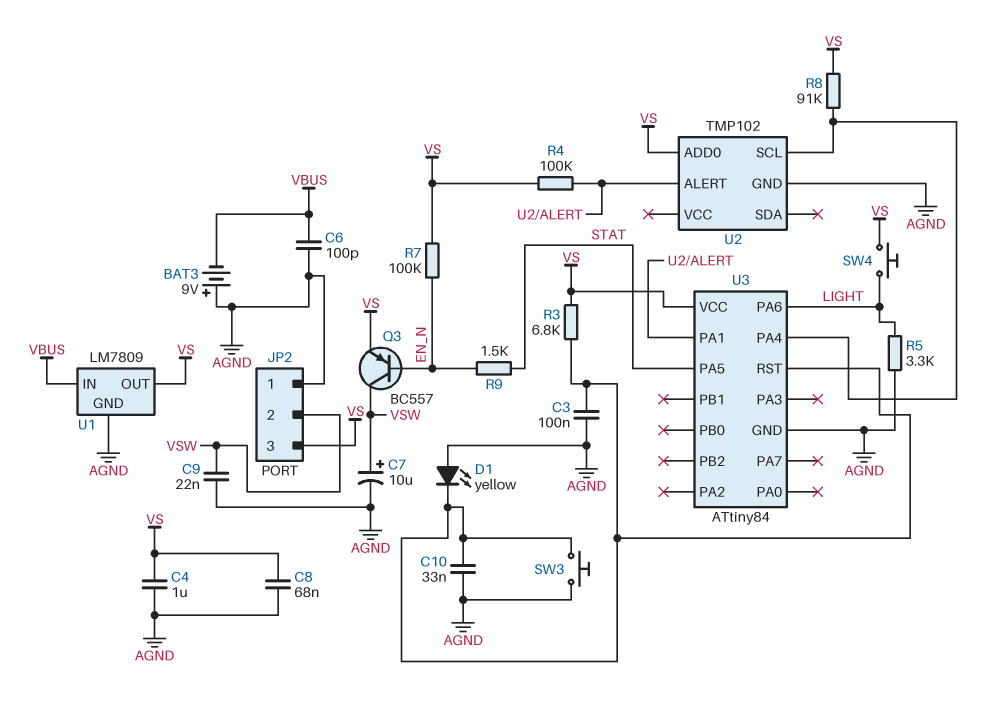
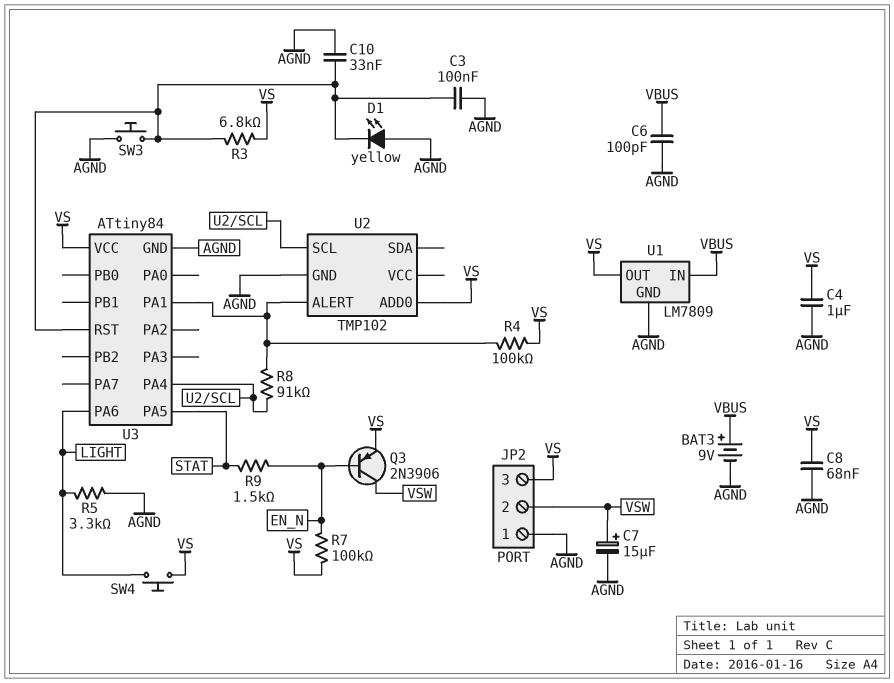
BAT3: 9V (plus AGND, minus VBUS) -> 9V (plus VBUS, minus AGND)
C7: 10uF (plus VSW, minus AGND) -> 15uF (plus VSW, minus AGND)
C9: 22nF (AGND, VSW) -> none
Q3: PNP BC557 (B EN_N, C VSW, E VS) -> PNP 2N3906 (B EN_N, C VSW, E VS)
R8: 91k (U2/SCL, VS) -> 91k (U2/ALERT, U2/SCL)

